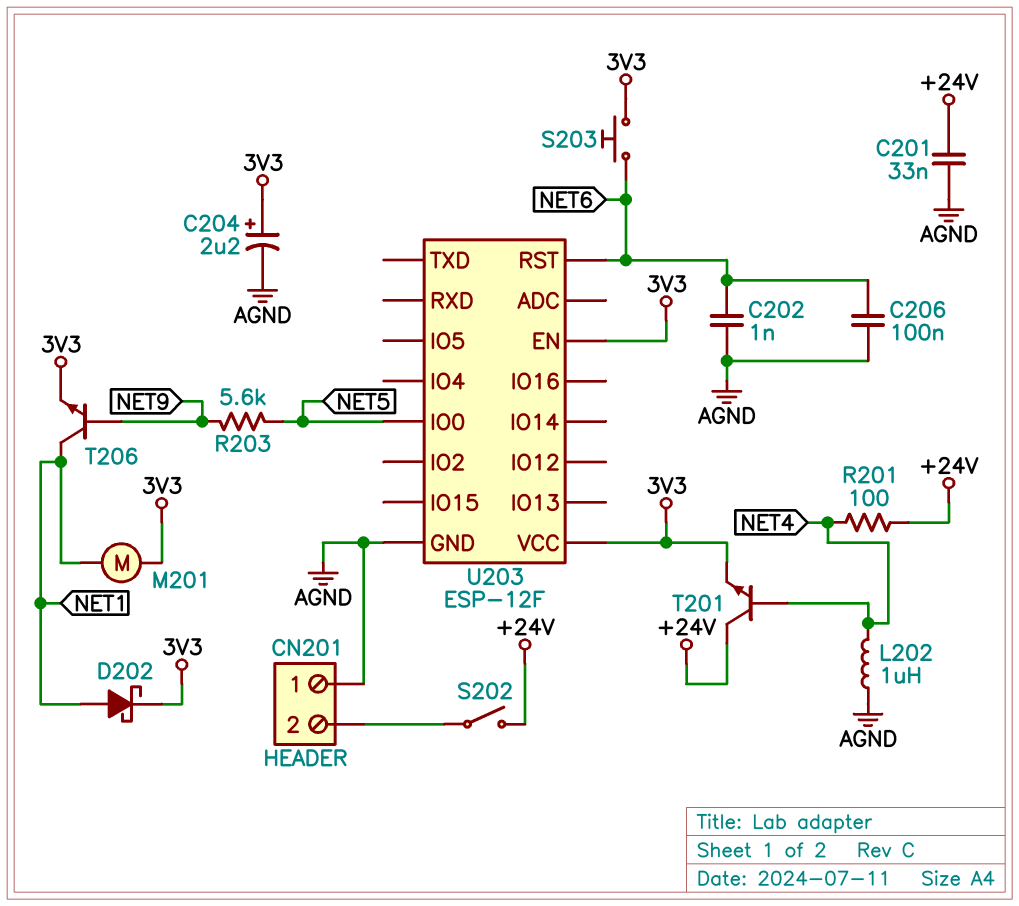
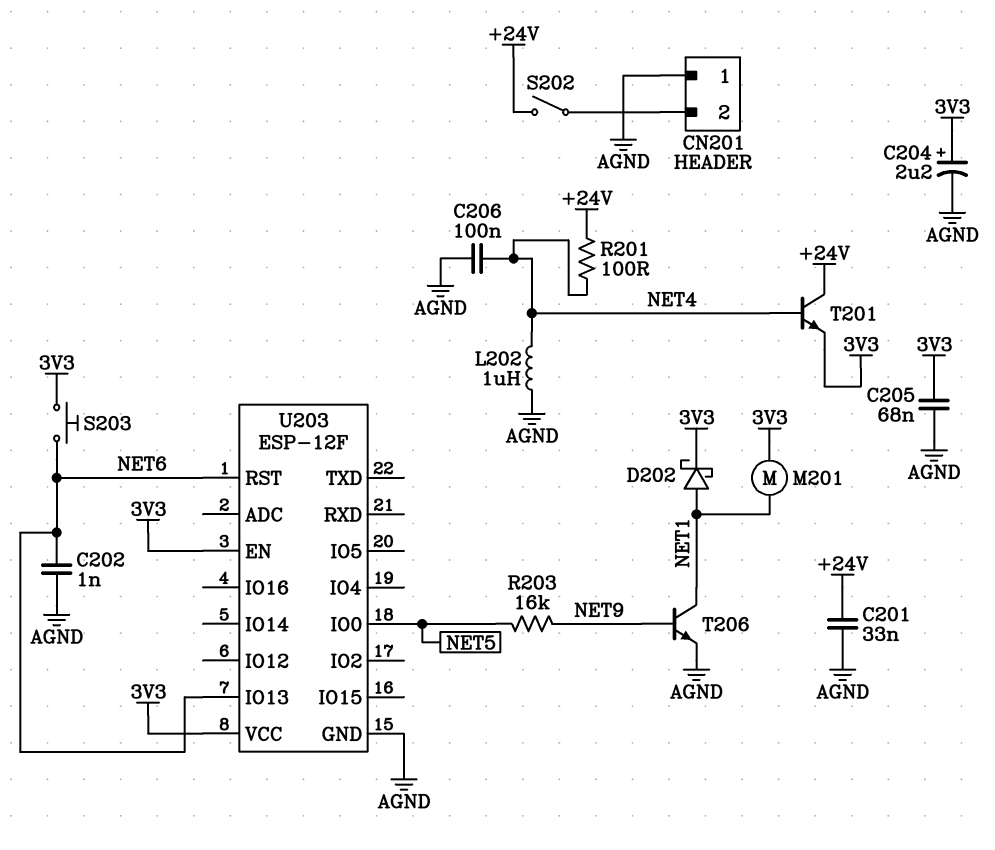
C205: none -> 68nF (3V3, AGND)
C206: 100nF (AGND, NET6) -> 100nF (AGND, NET4)
R203: 5.6k (NET5, NET9) -> 16k (NET5, NET9)
T206: NPN (B NET9, C NET1, E 3V3) -> NPN (B NET9, C NET1, E AGND)
U203 pin IO13: none -> NET6

